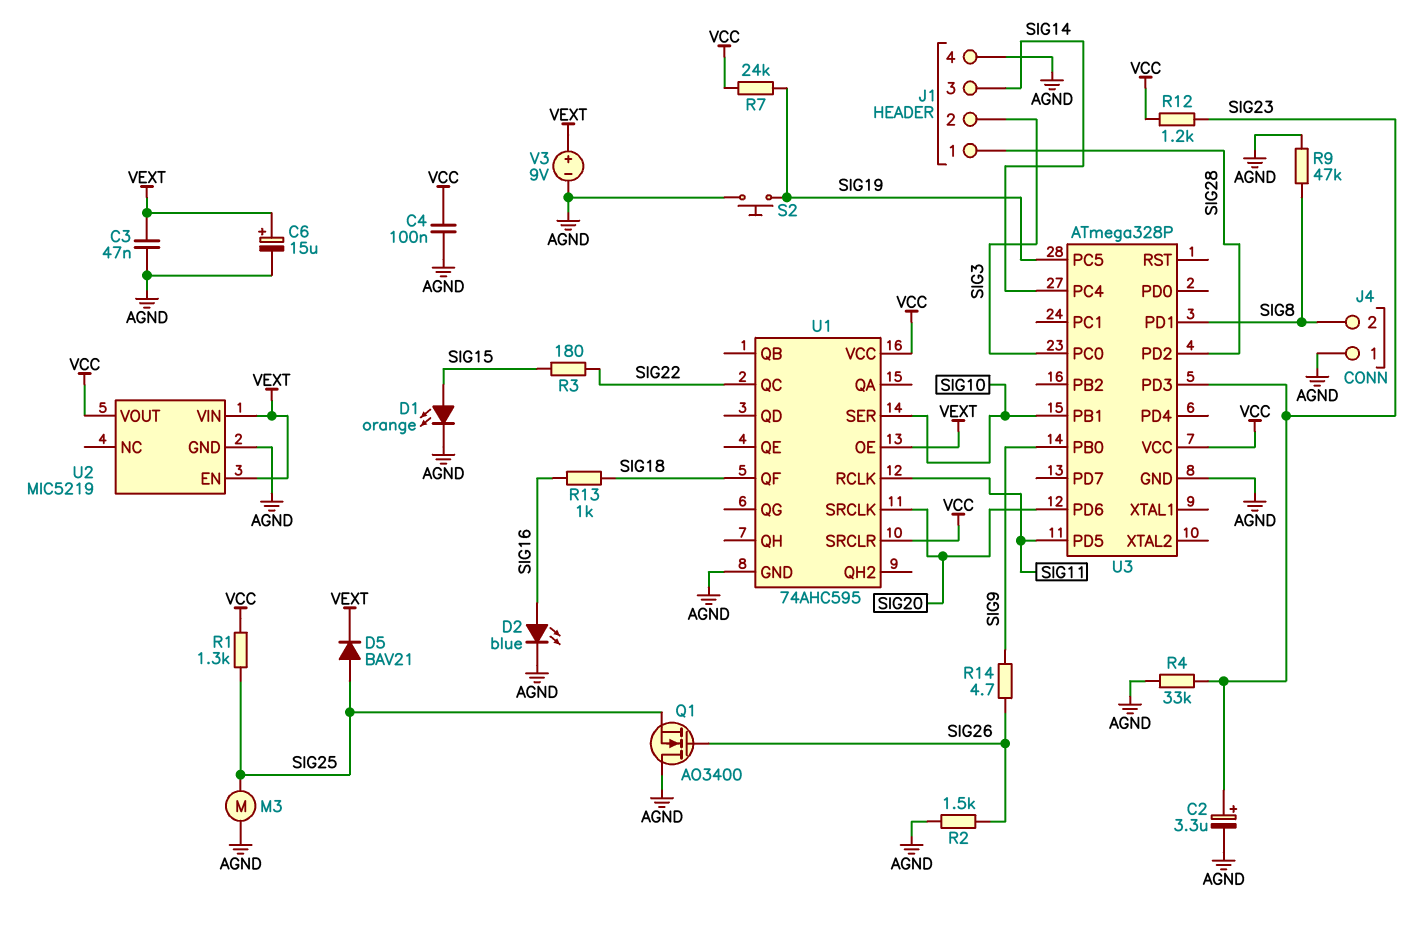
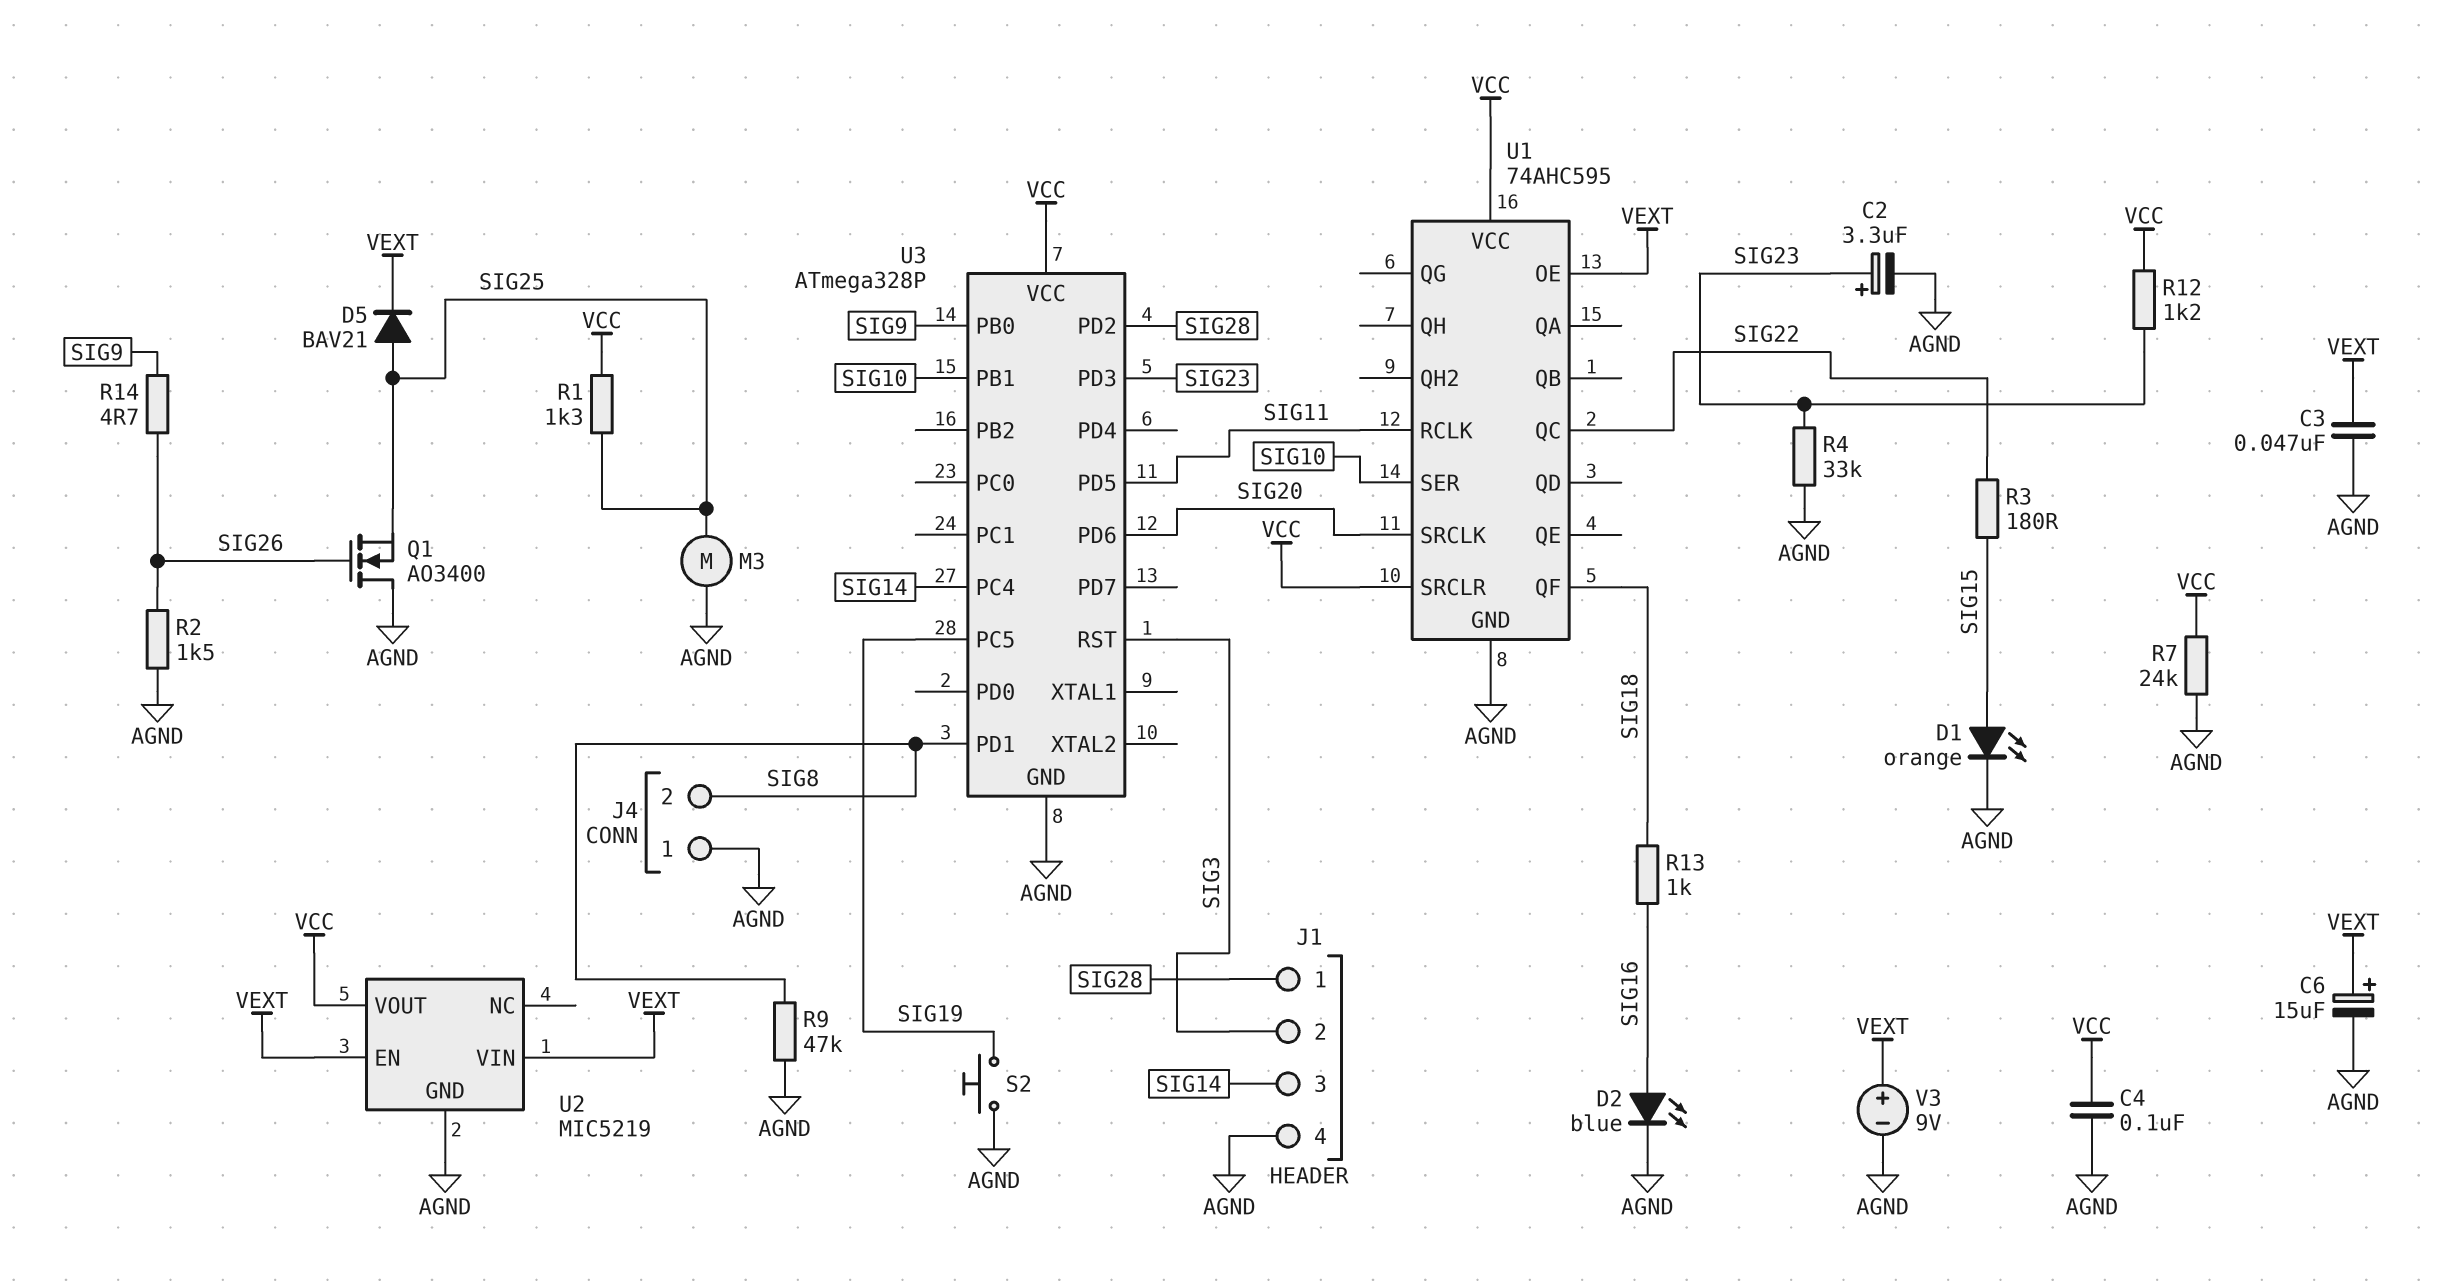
R7: 24k (SIG19, VCC) -> 24k (AGND, VCC)
U3 pin PC0: SIG3 -> none
U3 pin RST: none -> SIG3

